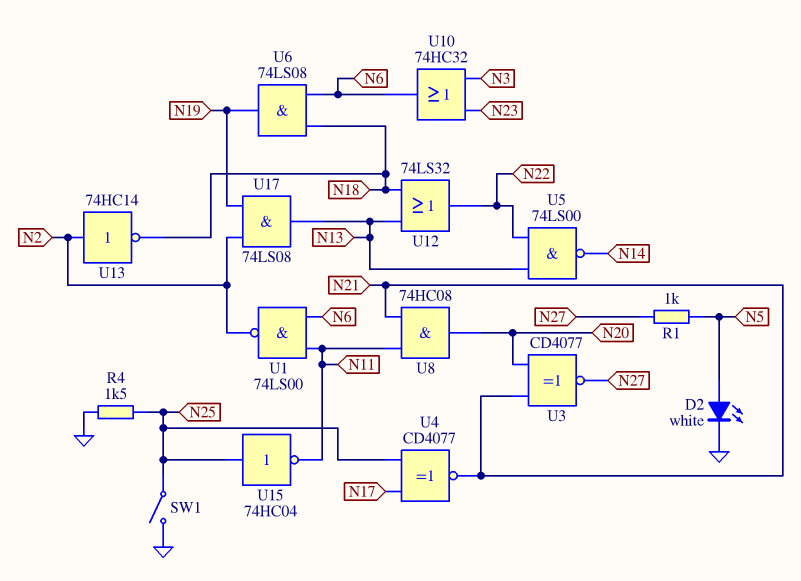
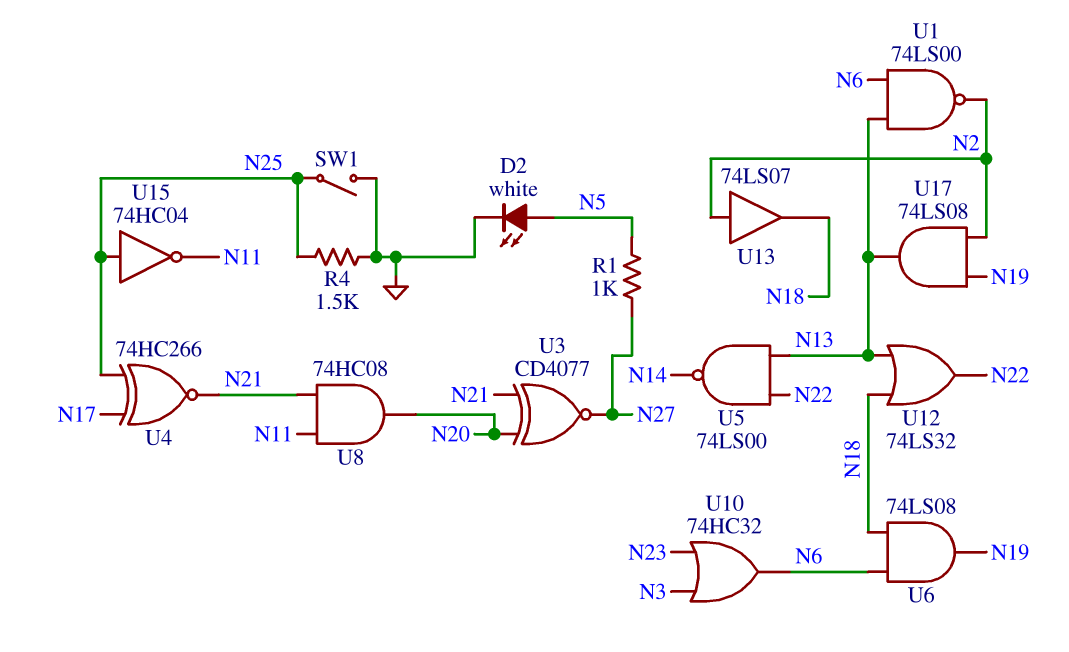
U1: NAND 74LS00 (in N6, in N11, out N2) -> NAND 74LS00 (in N6, in N13, out N2)
U4: XNOR CD4077 (in N17, in N25, out N21) -> XNOR 74HC266 (in N17, in N25, out N21)
U13: NOT 74HC14 (in N2, out N18) -> buffer 74LS07 (in N2, out N18)

